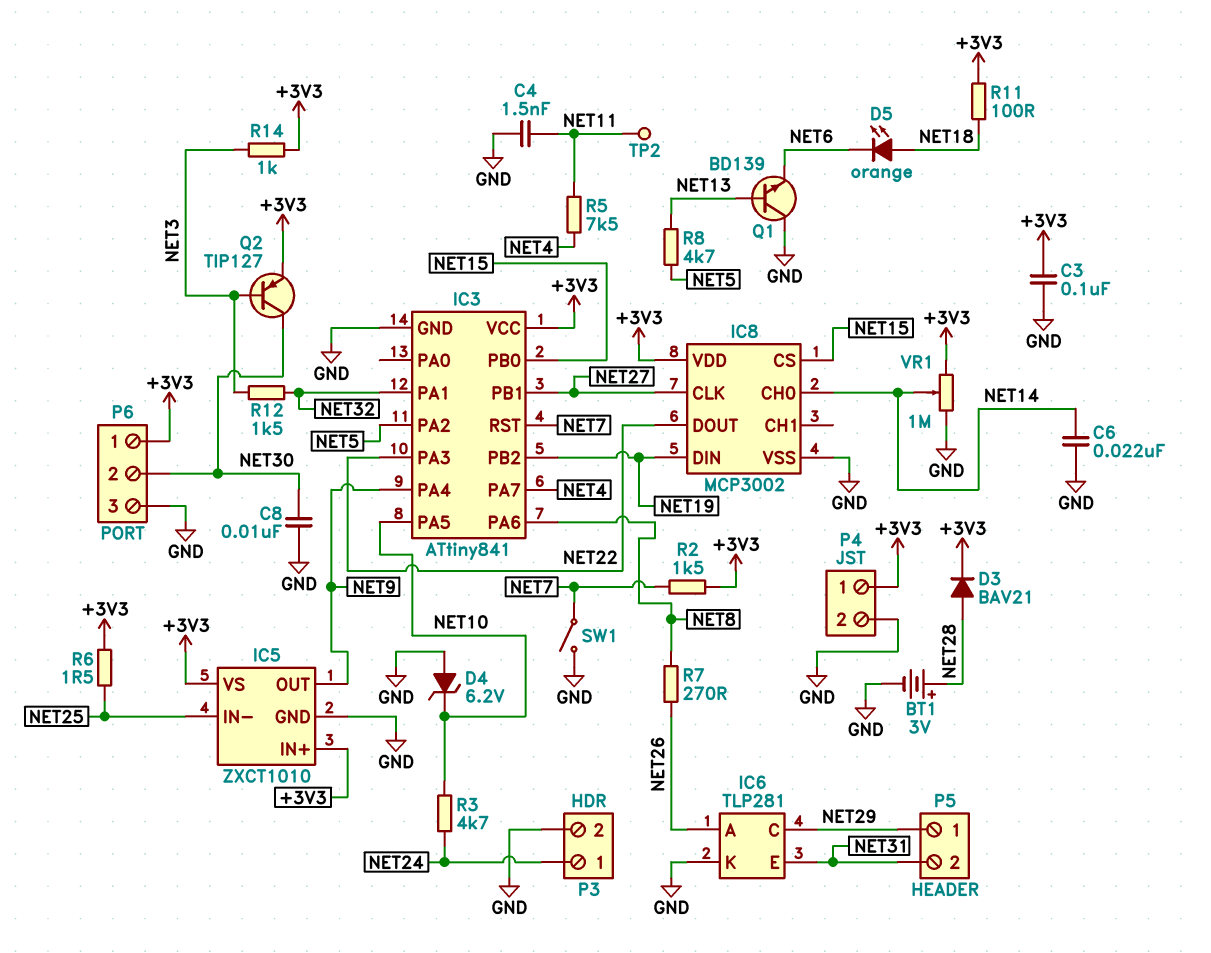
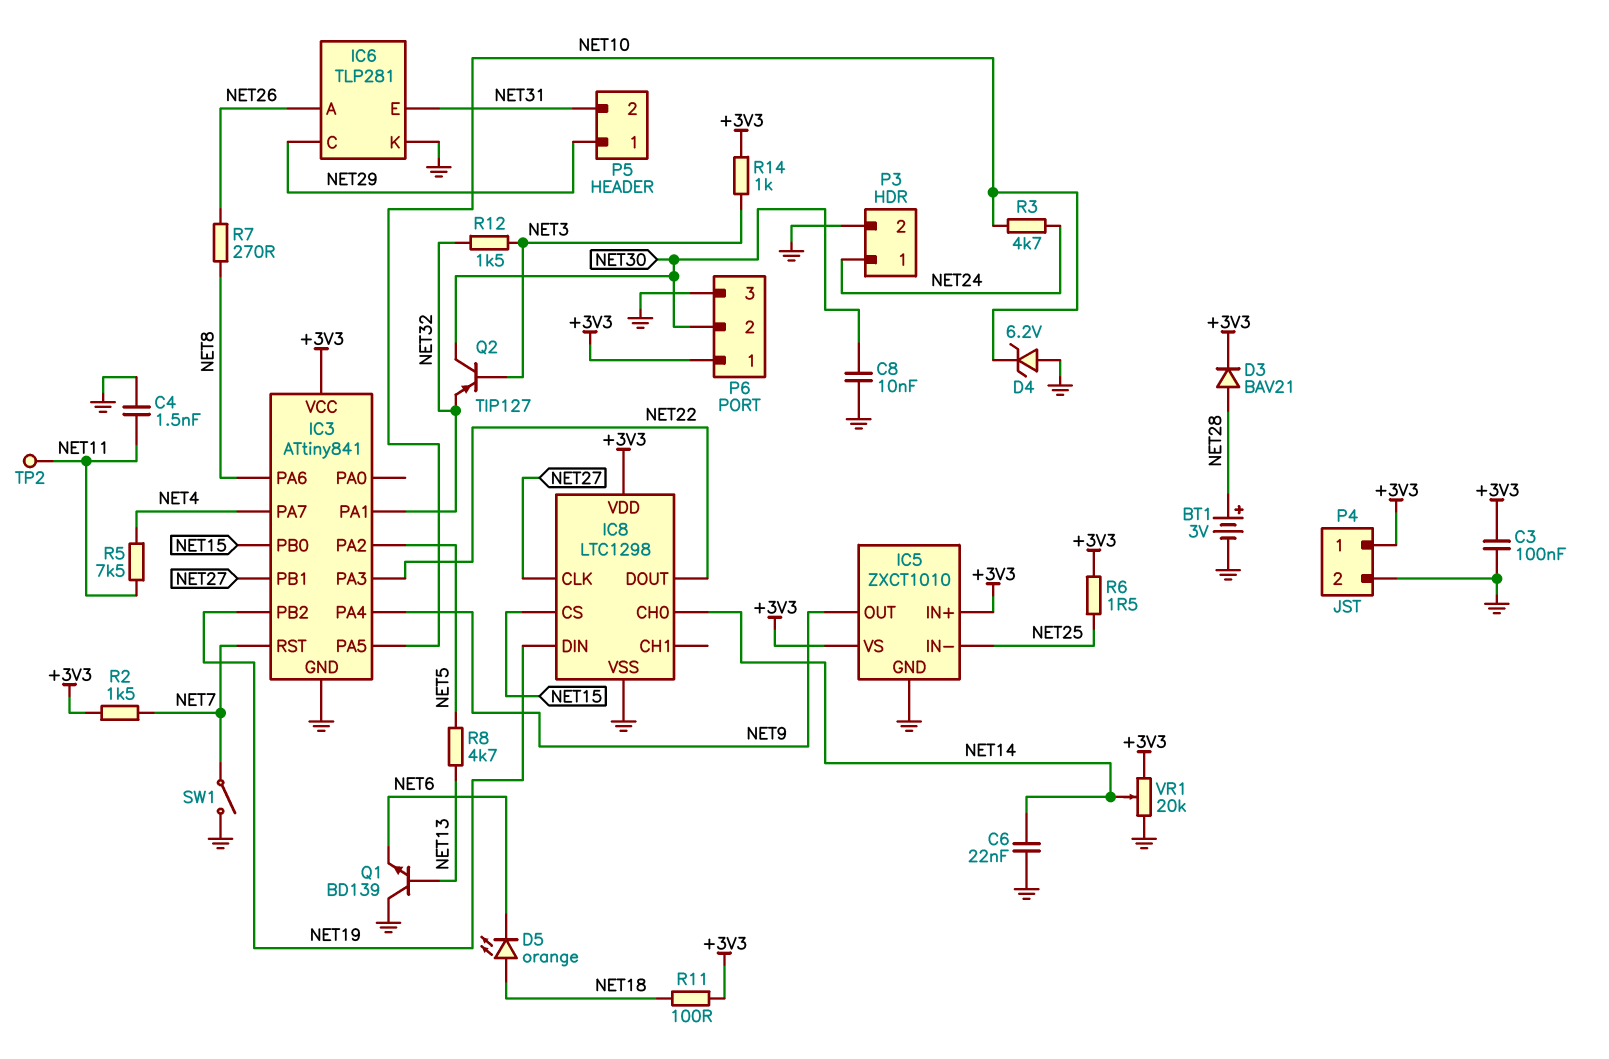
IC8: MCP3002 -> LTC1298
Q2: PNP TIP127 (B NET3, C NET30, E +3V3) -> PNP TIP127 (B NET3, C NET30, E NET32)
VR1: 1M (+3V3, GND, wiper NET14) -> 20k (+3V3, GND, wiper NET14)

